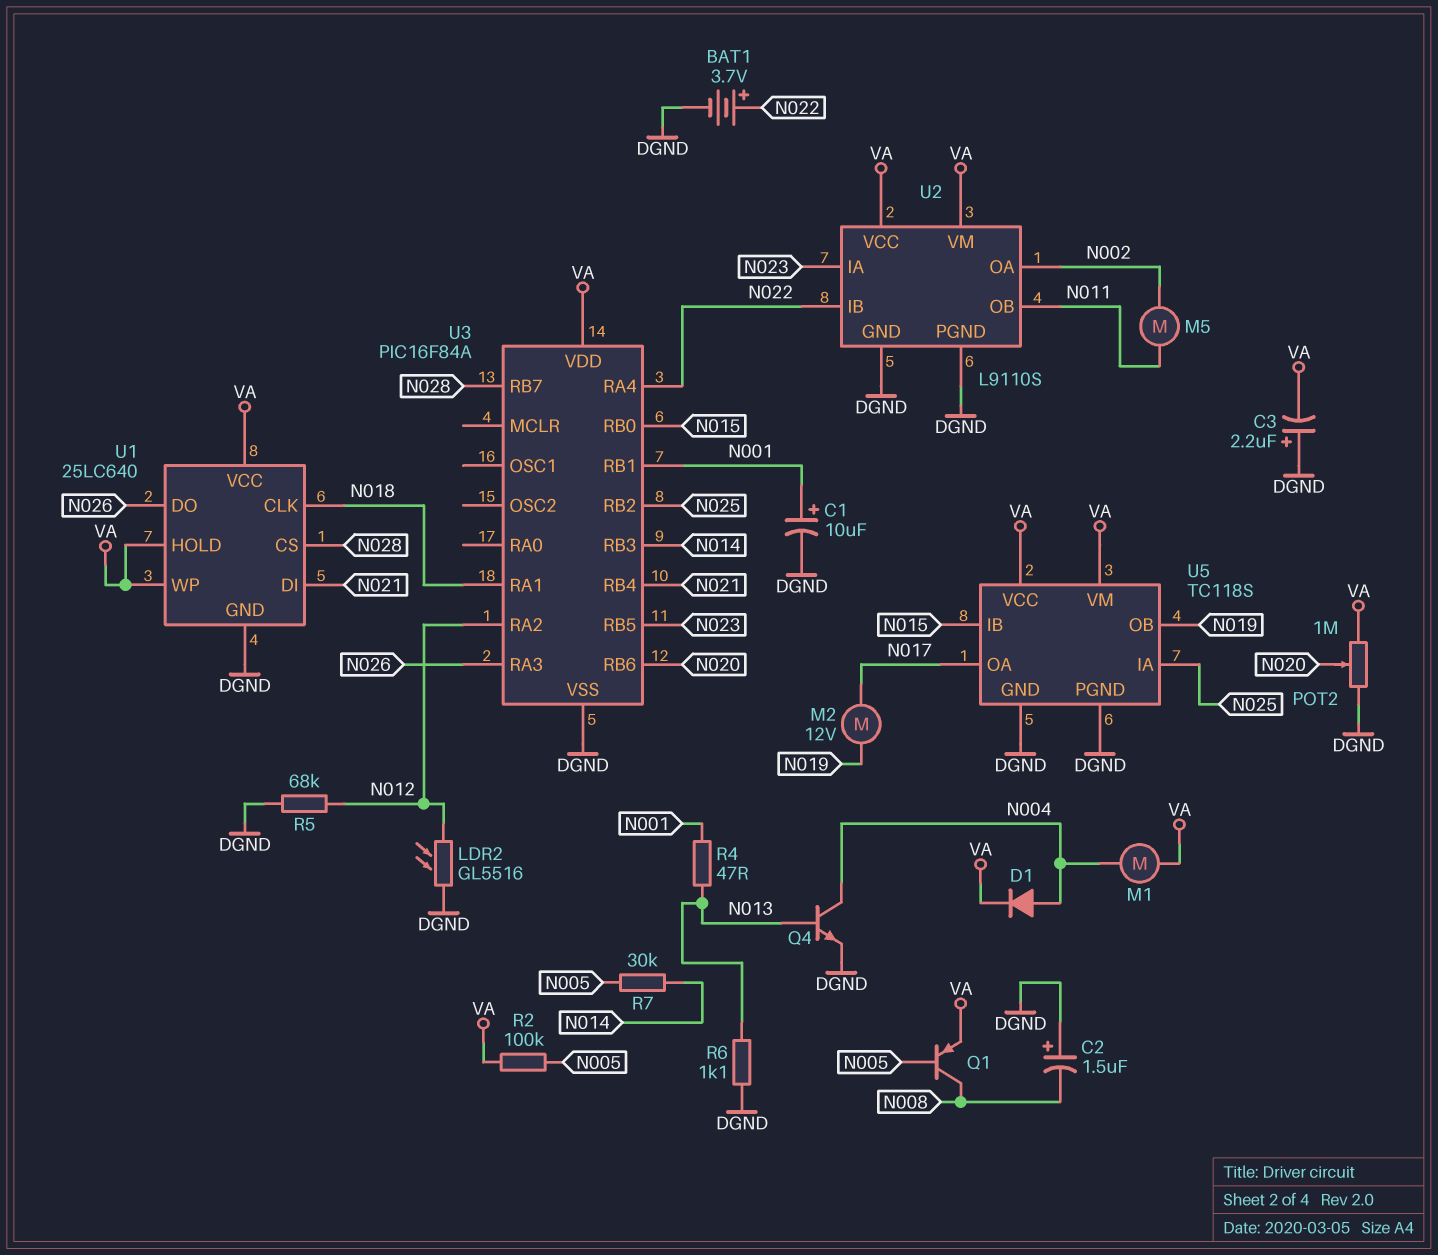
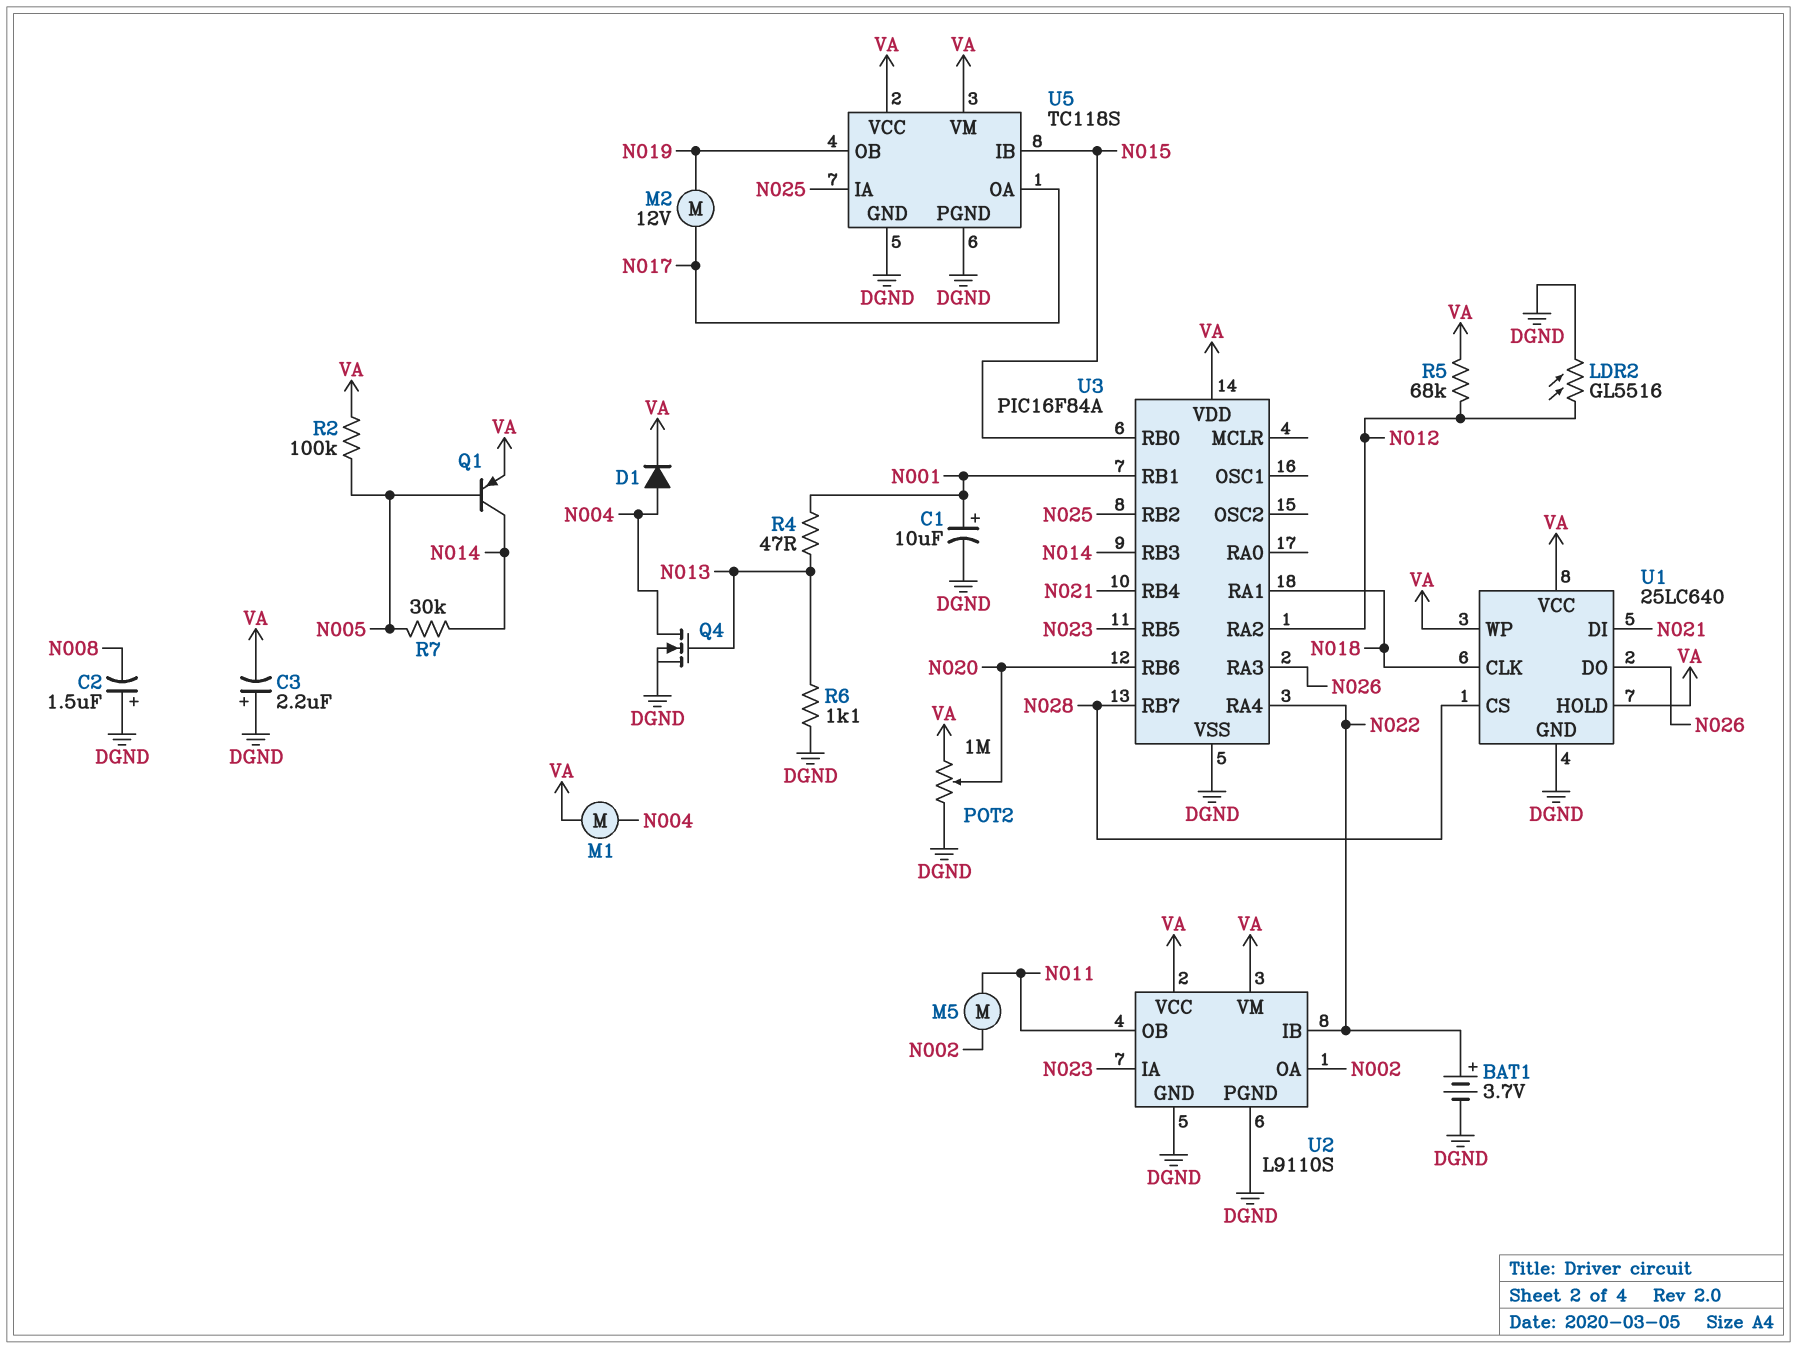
Q1: PNP (B N005, C N008, E VA) -> PNP (B N005, C N014, E VA)
Q4: NPN (B N013, C N004, E DGND) -> NMOS (G N013, D N004, S DGND)
R5: 68k (DGND, N012) -> 68k (N012, VA)

